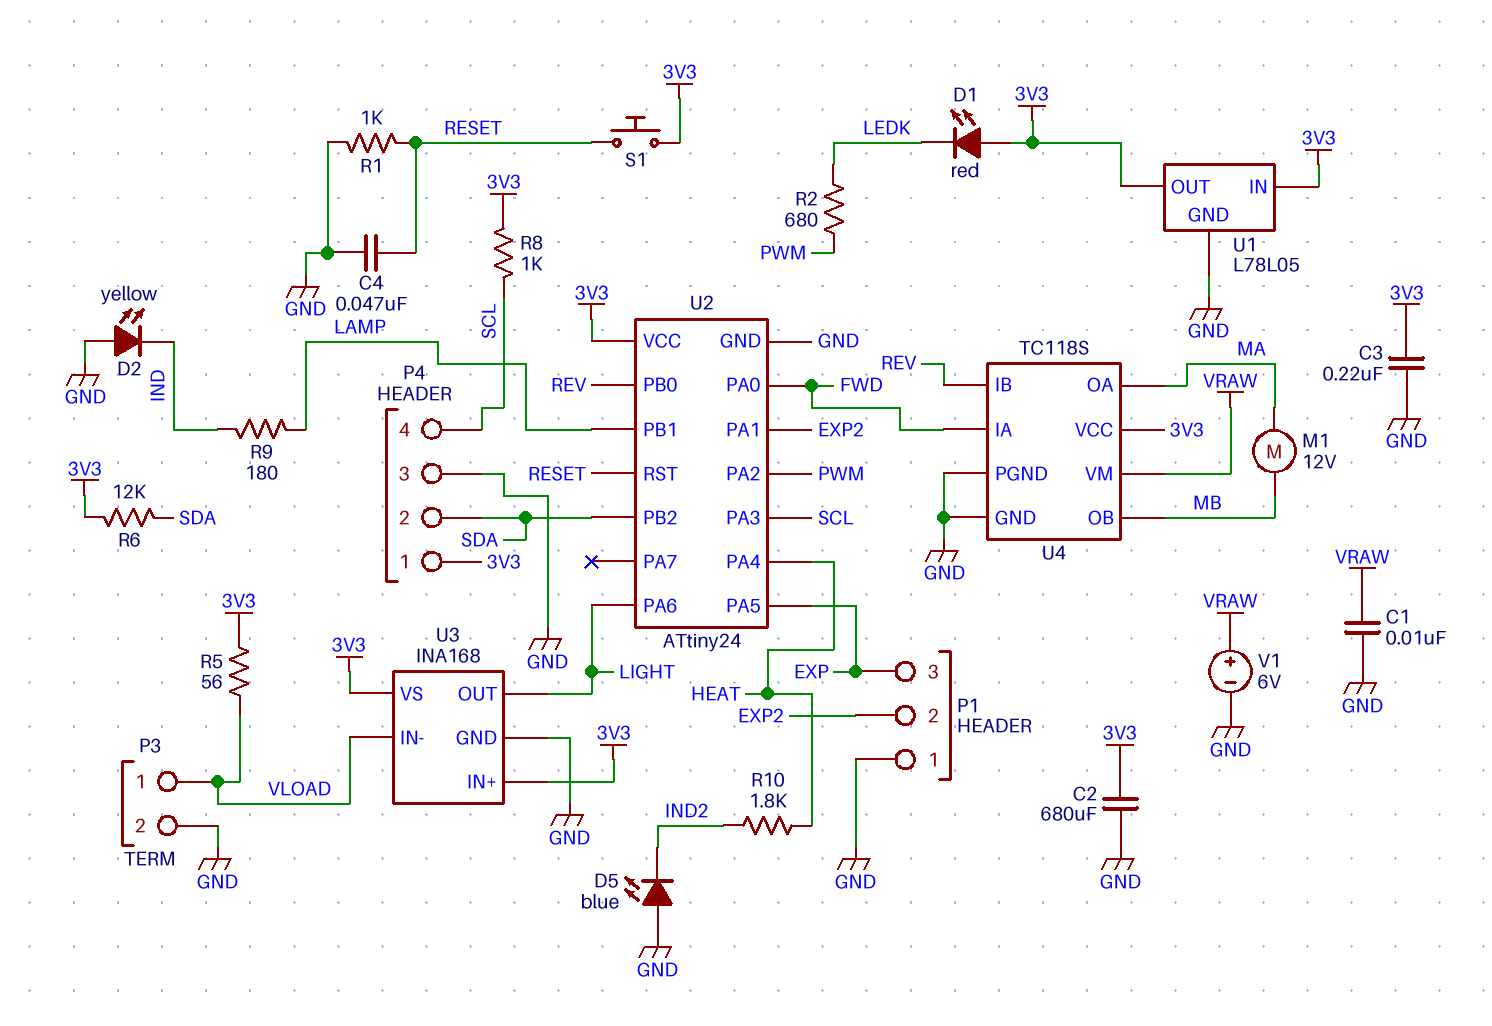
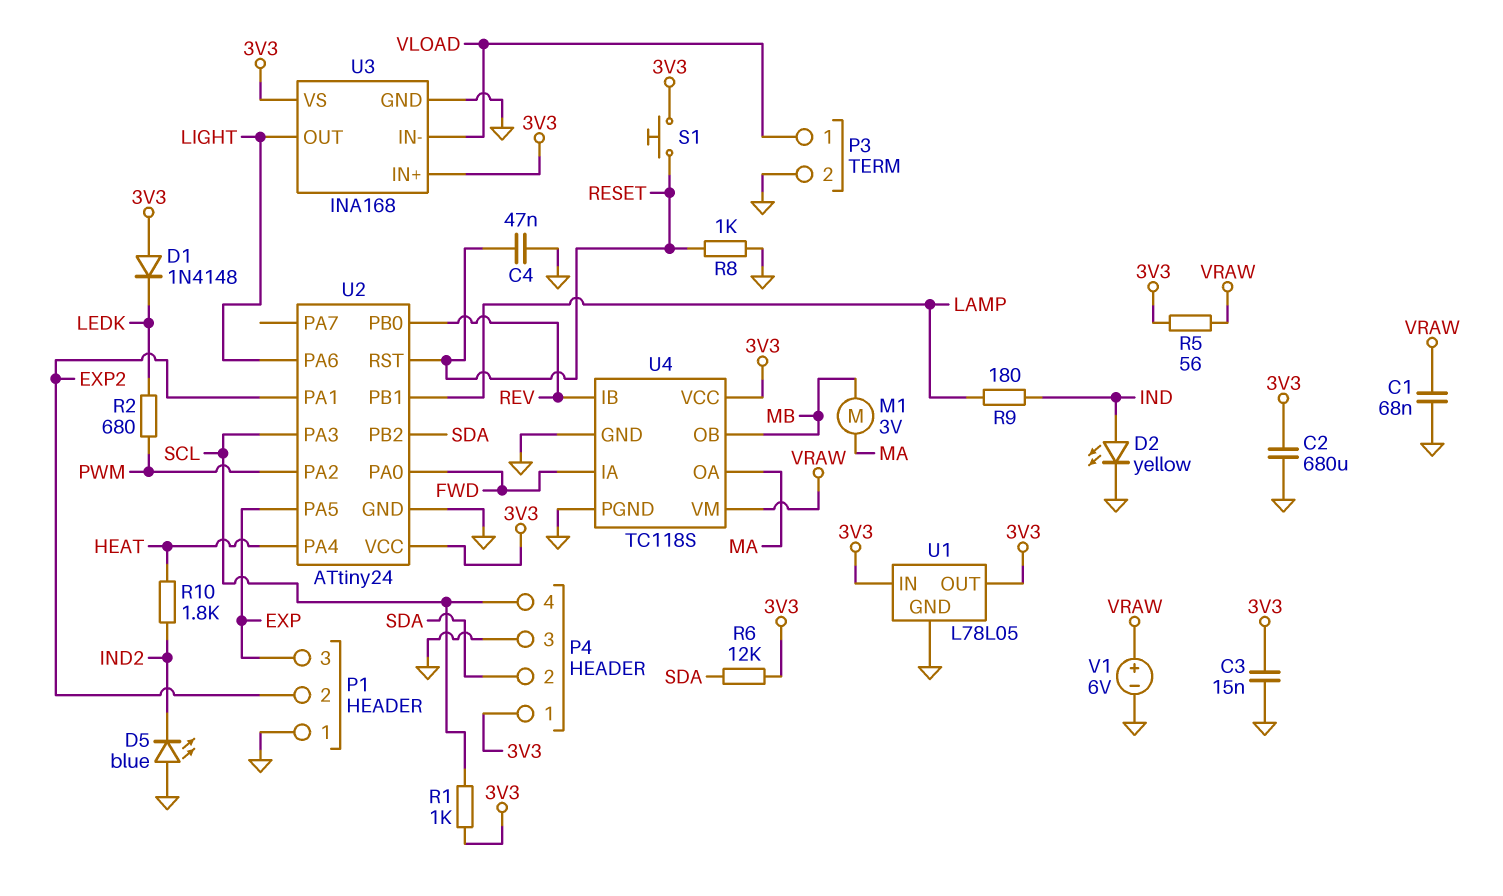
C1: 10nF (GND, VRAW) -> 68nF (GND, VRAW)
C3: 220nF (3V3, GND) -> 15nF (3V3, GND)
D1: LED red (A 3V3, K LEDK) -> diode 1N4148 (A 3V3, K LEDK)
D2: LED yellow (A GND, K IND) -> LED yellow (A IND, K GND)
M1: motor 12V (MA, MB) -> motor 3V (MA, MB)
R1: 1k (GND, RESET) -> 1k (3V3, SCL)
R5: 56 (3V3, VLOAD) -> 56 (3V3, VRAW)
R8: 1k (3V3, SCL) -> 1k (GND, RESET)

